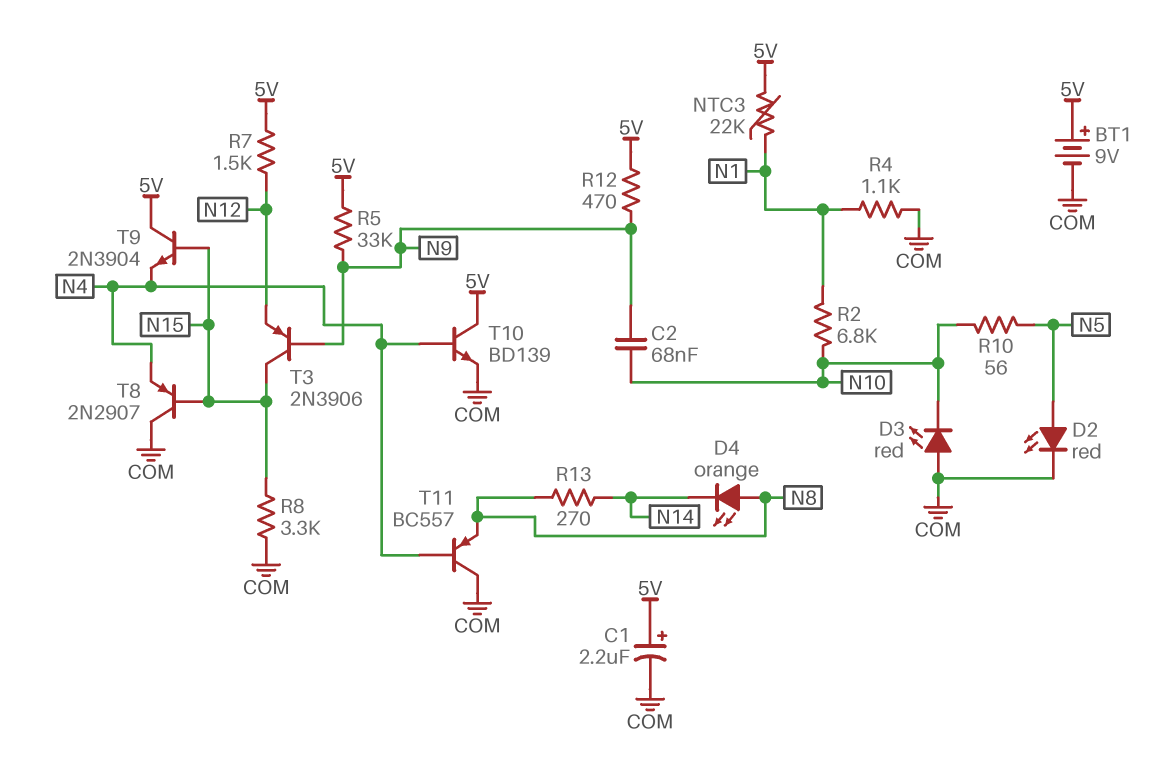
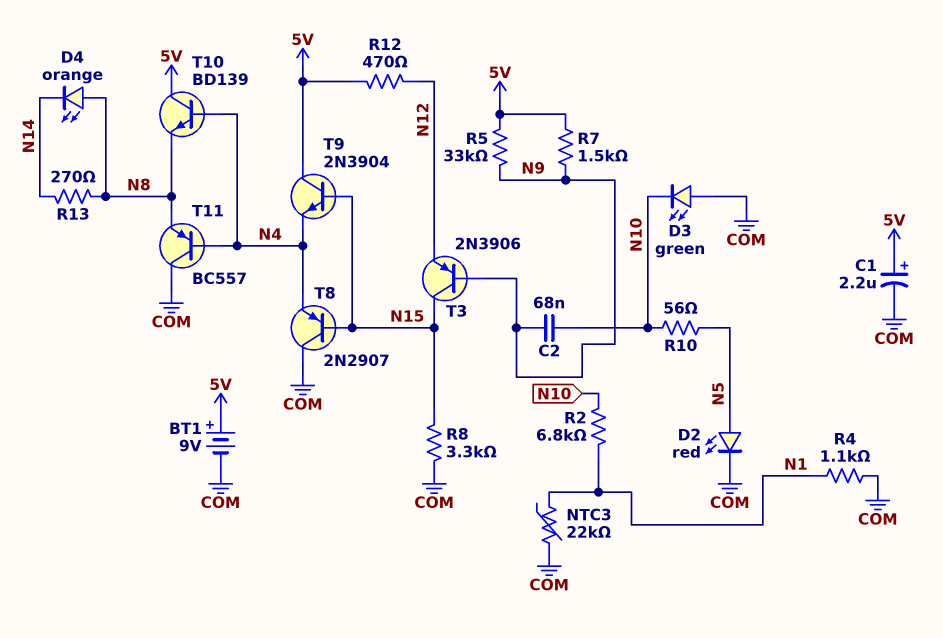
D3: LED red (A COM, K N10) -> LED green (A COM, K N10)
NTC3: 22k (5V, N1) -> 22k (COM, N1)
R7: 1.5k (5V, N12) -> 1.5k (5V, N9)
R12: 470 (5V, N9) -> 470 (5V, N12)
T10: NPN BD139 (B N4, C 5V, E COM) -> NPN BD139 (B N4, C 5V, E N8)

